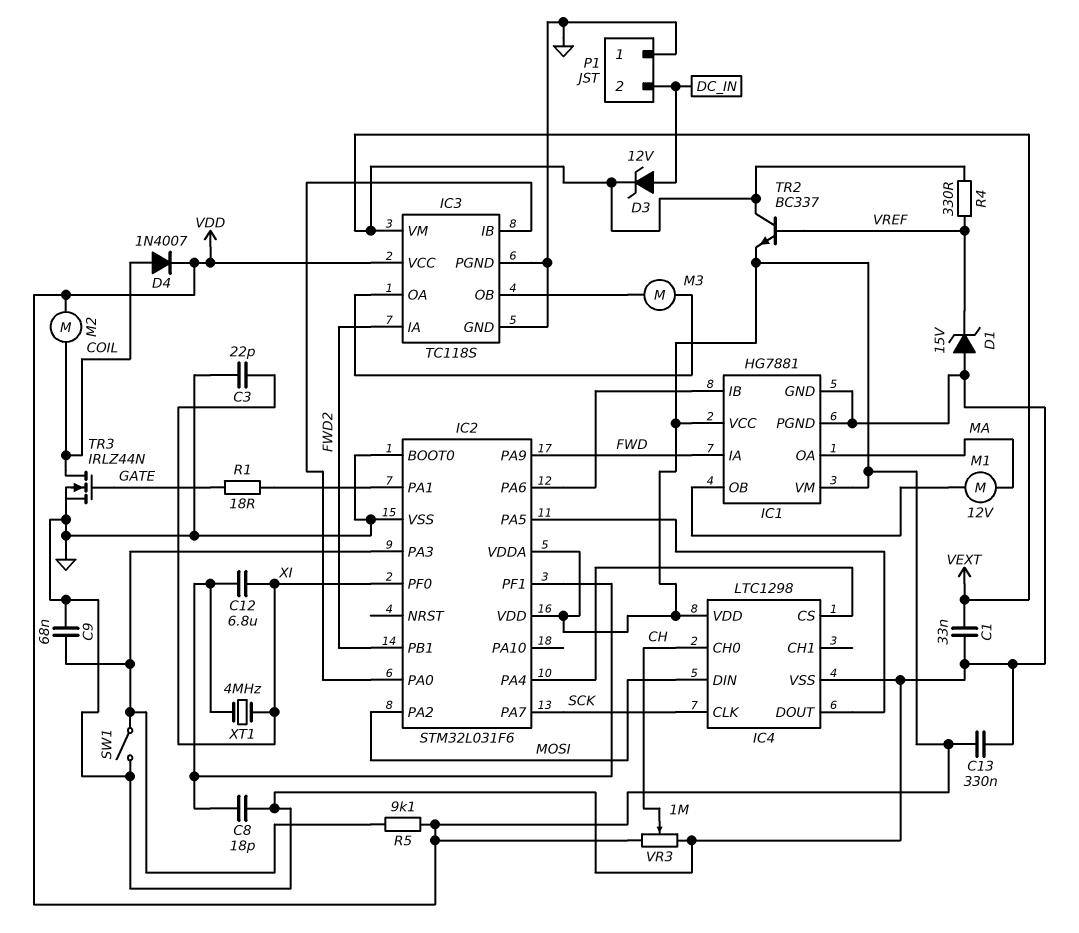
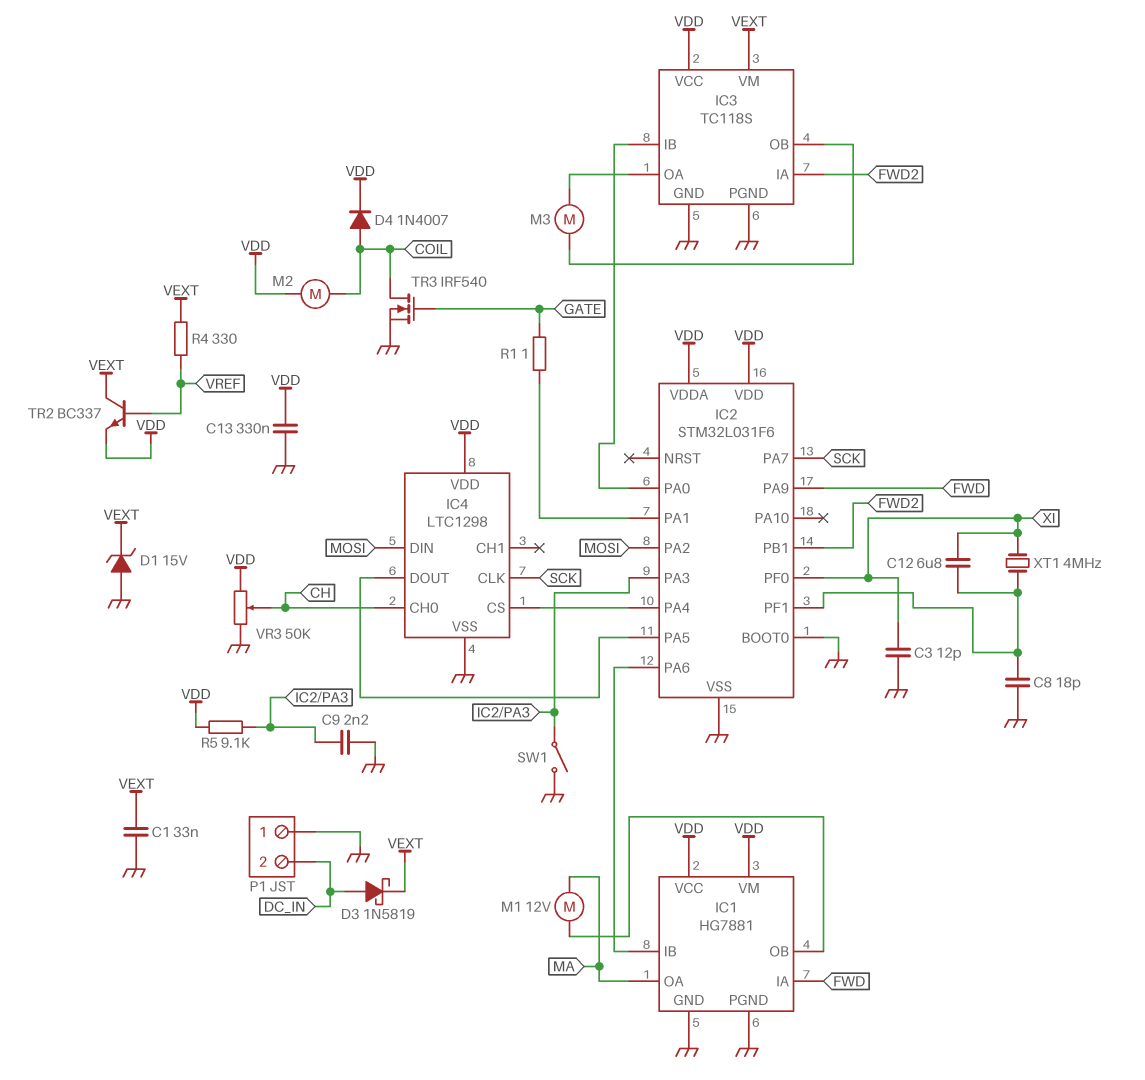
C3: 22pF (GND, XI) -> 12pF (GND, XI)
C9: 68nF (GND, IC2/PA3) -> 2.2nF (GND, IC2/PA3)
D1: zener 15V (A GND, K VREF) -> zener 15V (A GND, K VEXT)
D3: zener 12V (A DC_IN, K VEXT) -> schottky 1N5819 (A DC_IN, K VEXT)
R1: 18 (GATE, IC2/PA1) -> 1 (GATE, IC2/PA1)
TR3: NMOS IRLZ44N (G GATE, D COIL, S GND) -> NMOS IRF540 (G GATE, D COIL, S GND)
VR3: 1M (GND, VDD, wiper CH) -> 50k (GND, VDD, wiper CH)

